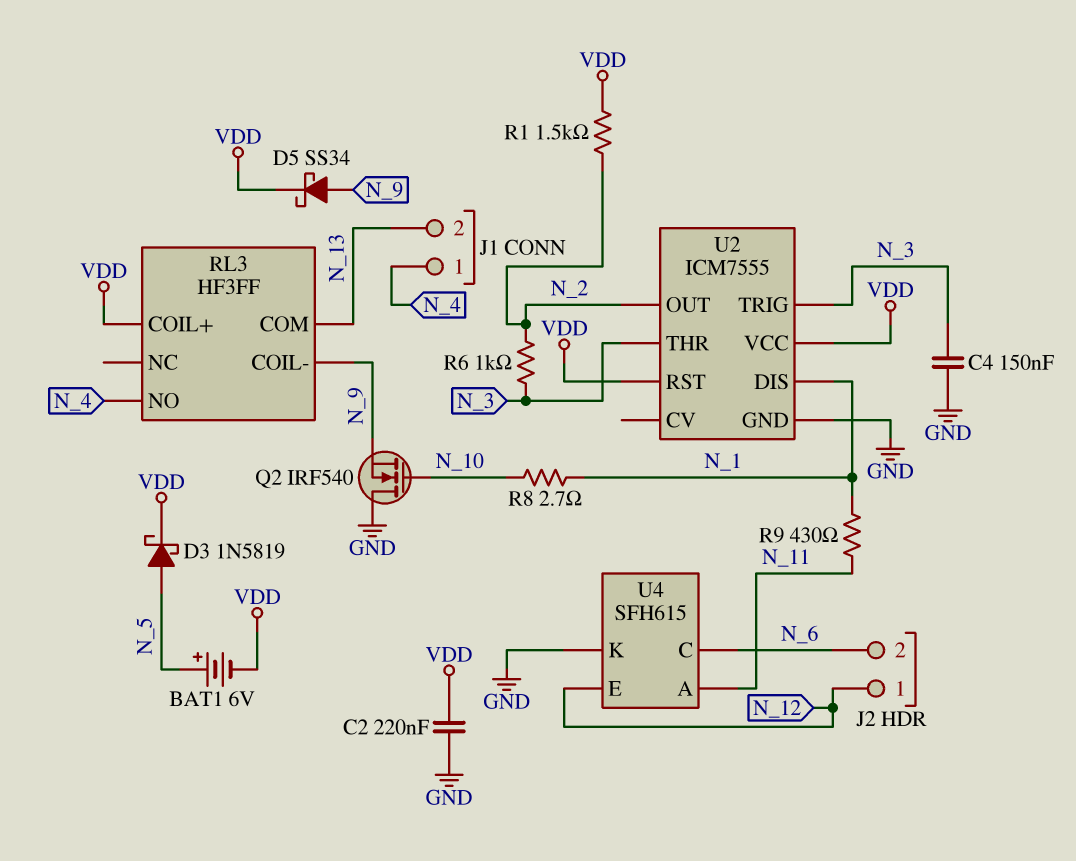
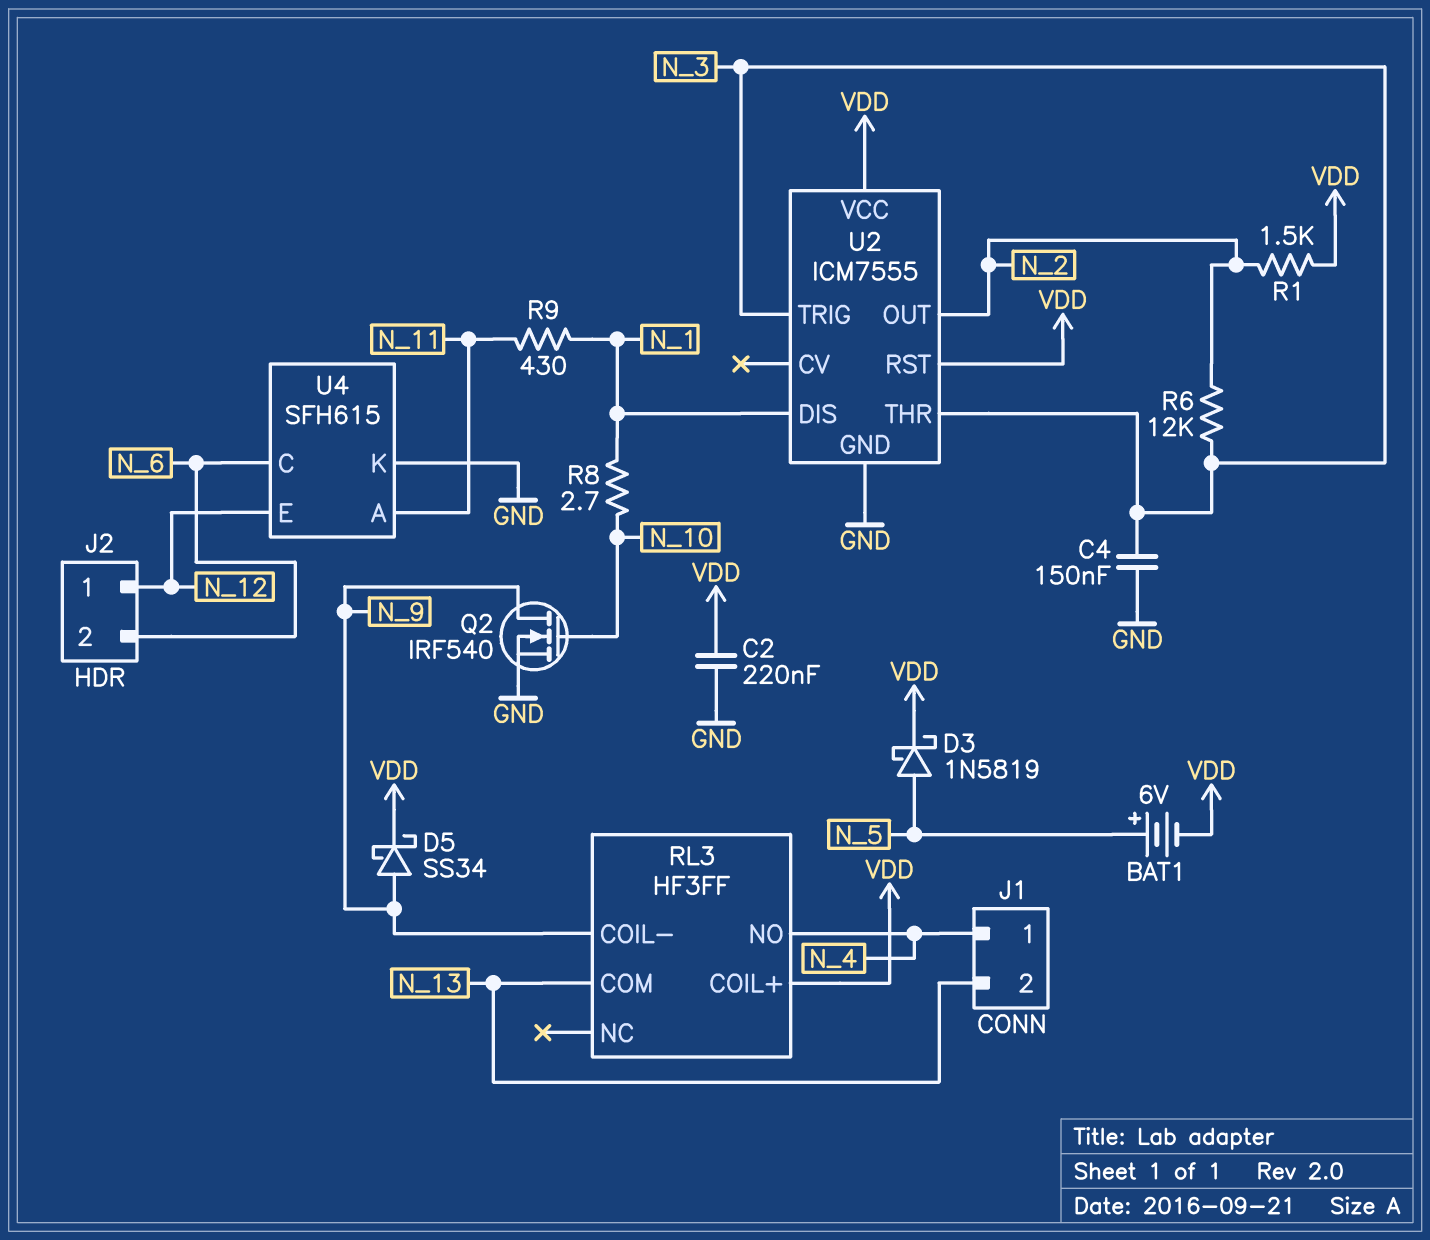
Q2: NMOS IRF540 (G N_10, D GND, S N_9) -> NMOS IRF540 (G N_10, D N_9, S GND)
R6: 1k (N_2, N_3) -> 12k (N_2, N_3)

